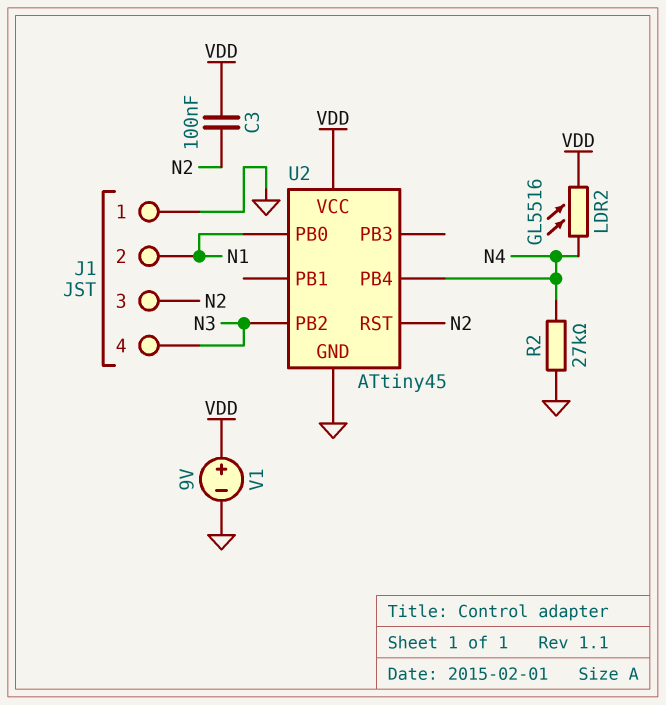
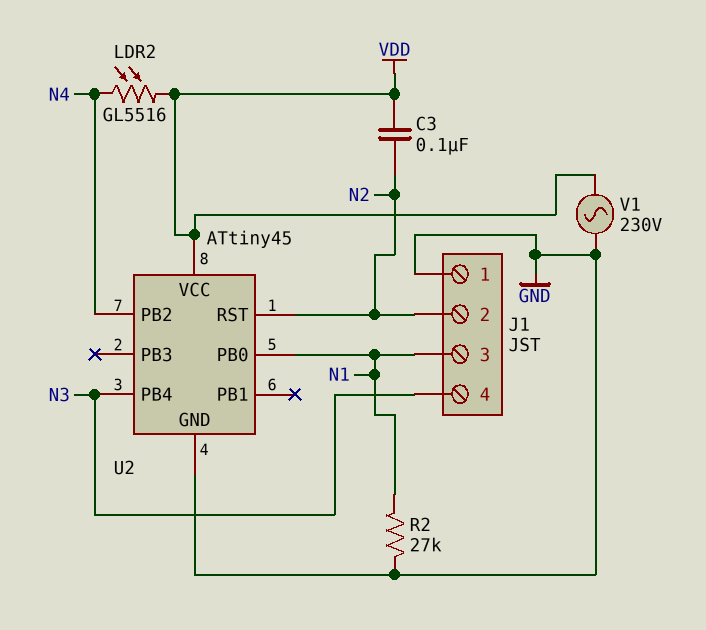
J1 pin 2: N1 -> N2
J1 pin 3: N2 -> N1
R2: 27k (GND, N4) -> 27k (GND, N1)
U2 pin PB2: N3 -> N4
U2 pin PB4: N4 -> N3
V1: 9V (plus VDD, minus GND) -> AC 230V (GND, VDD)

